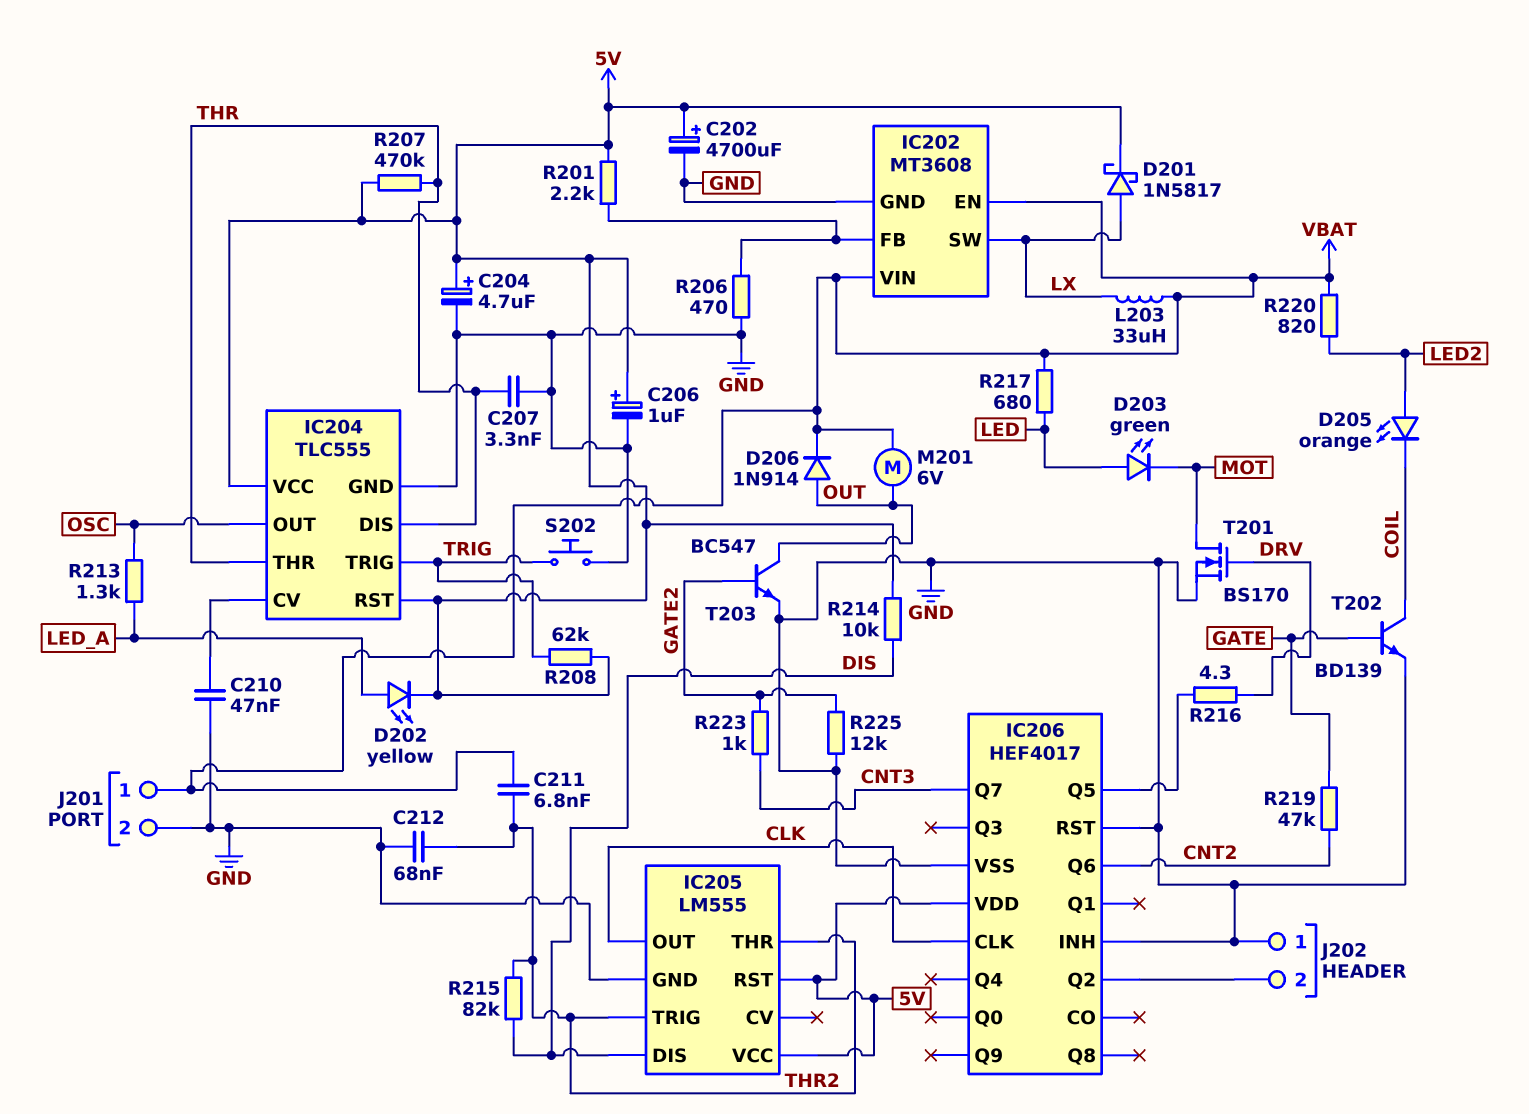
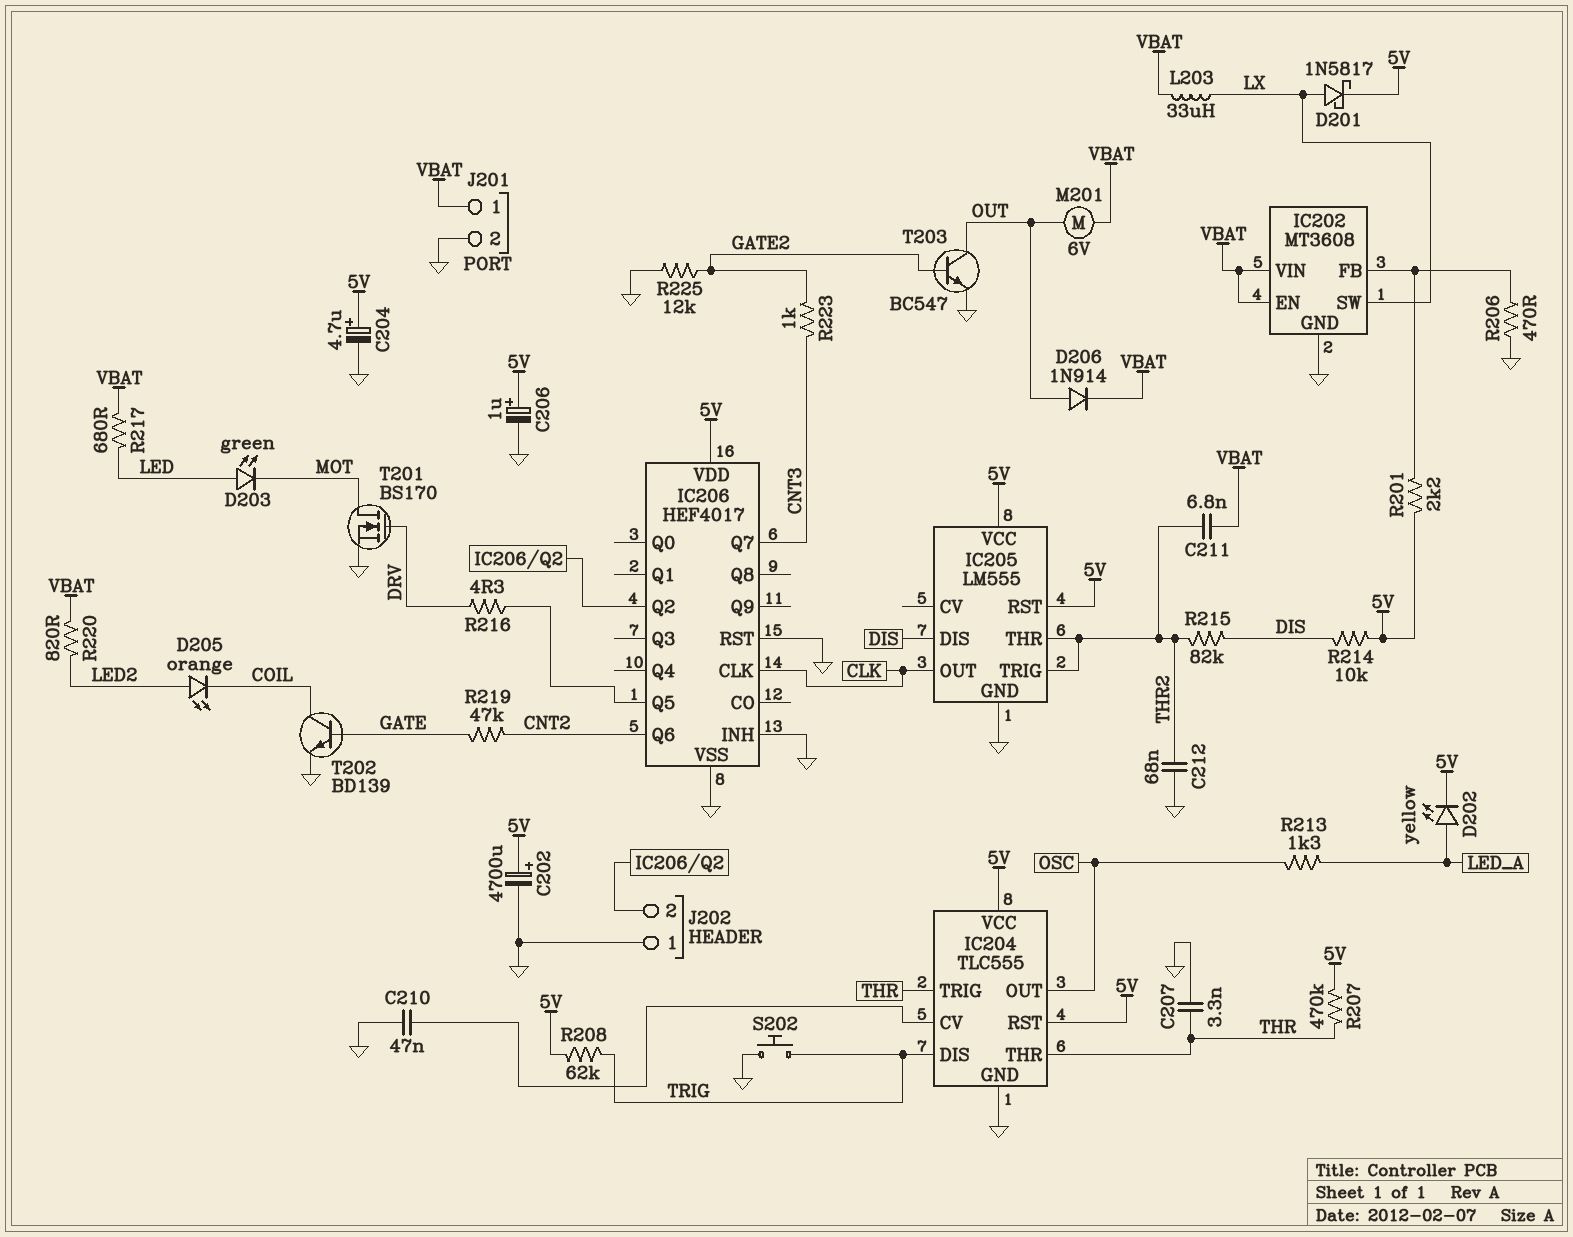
IC204 pin DIS: THR -> TRIG
IC204 pin TRIG: TRIG -> THR

